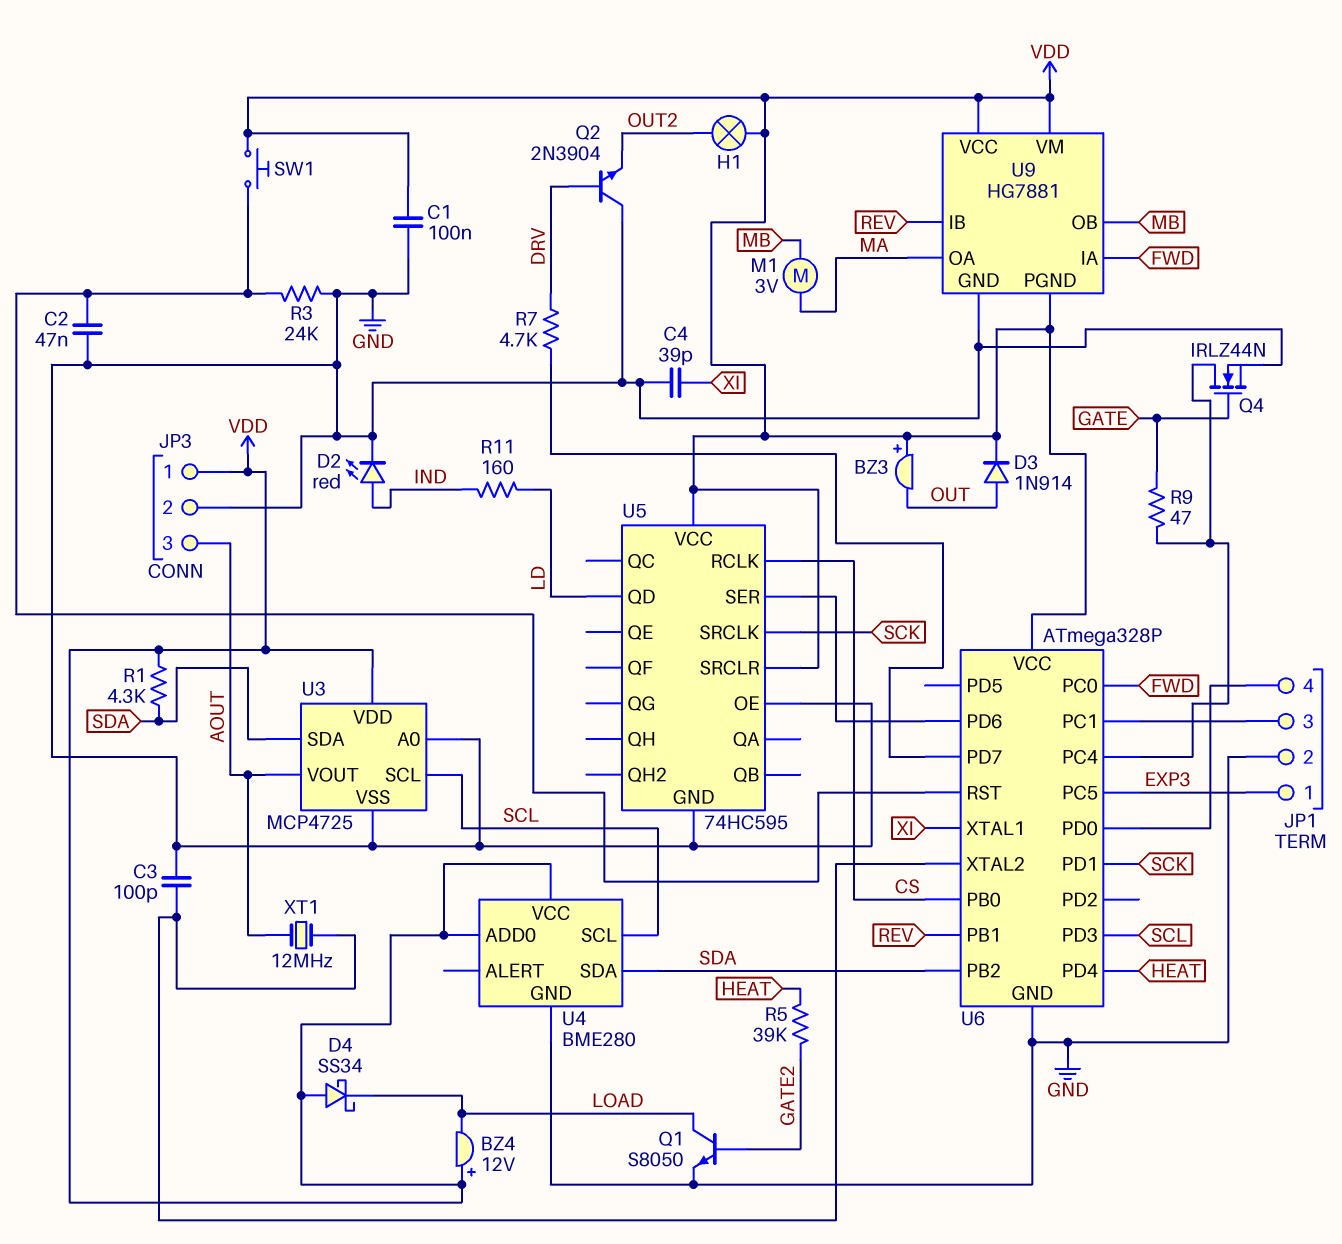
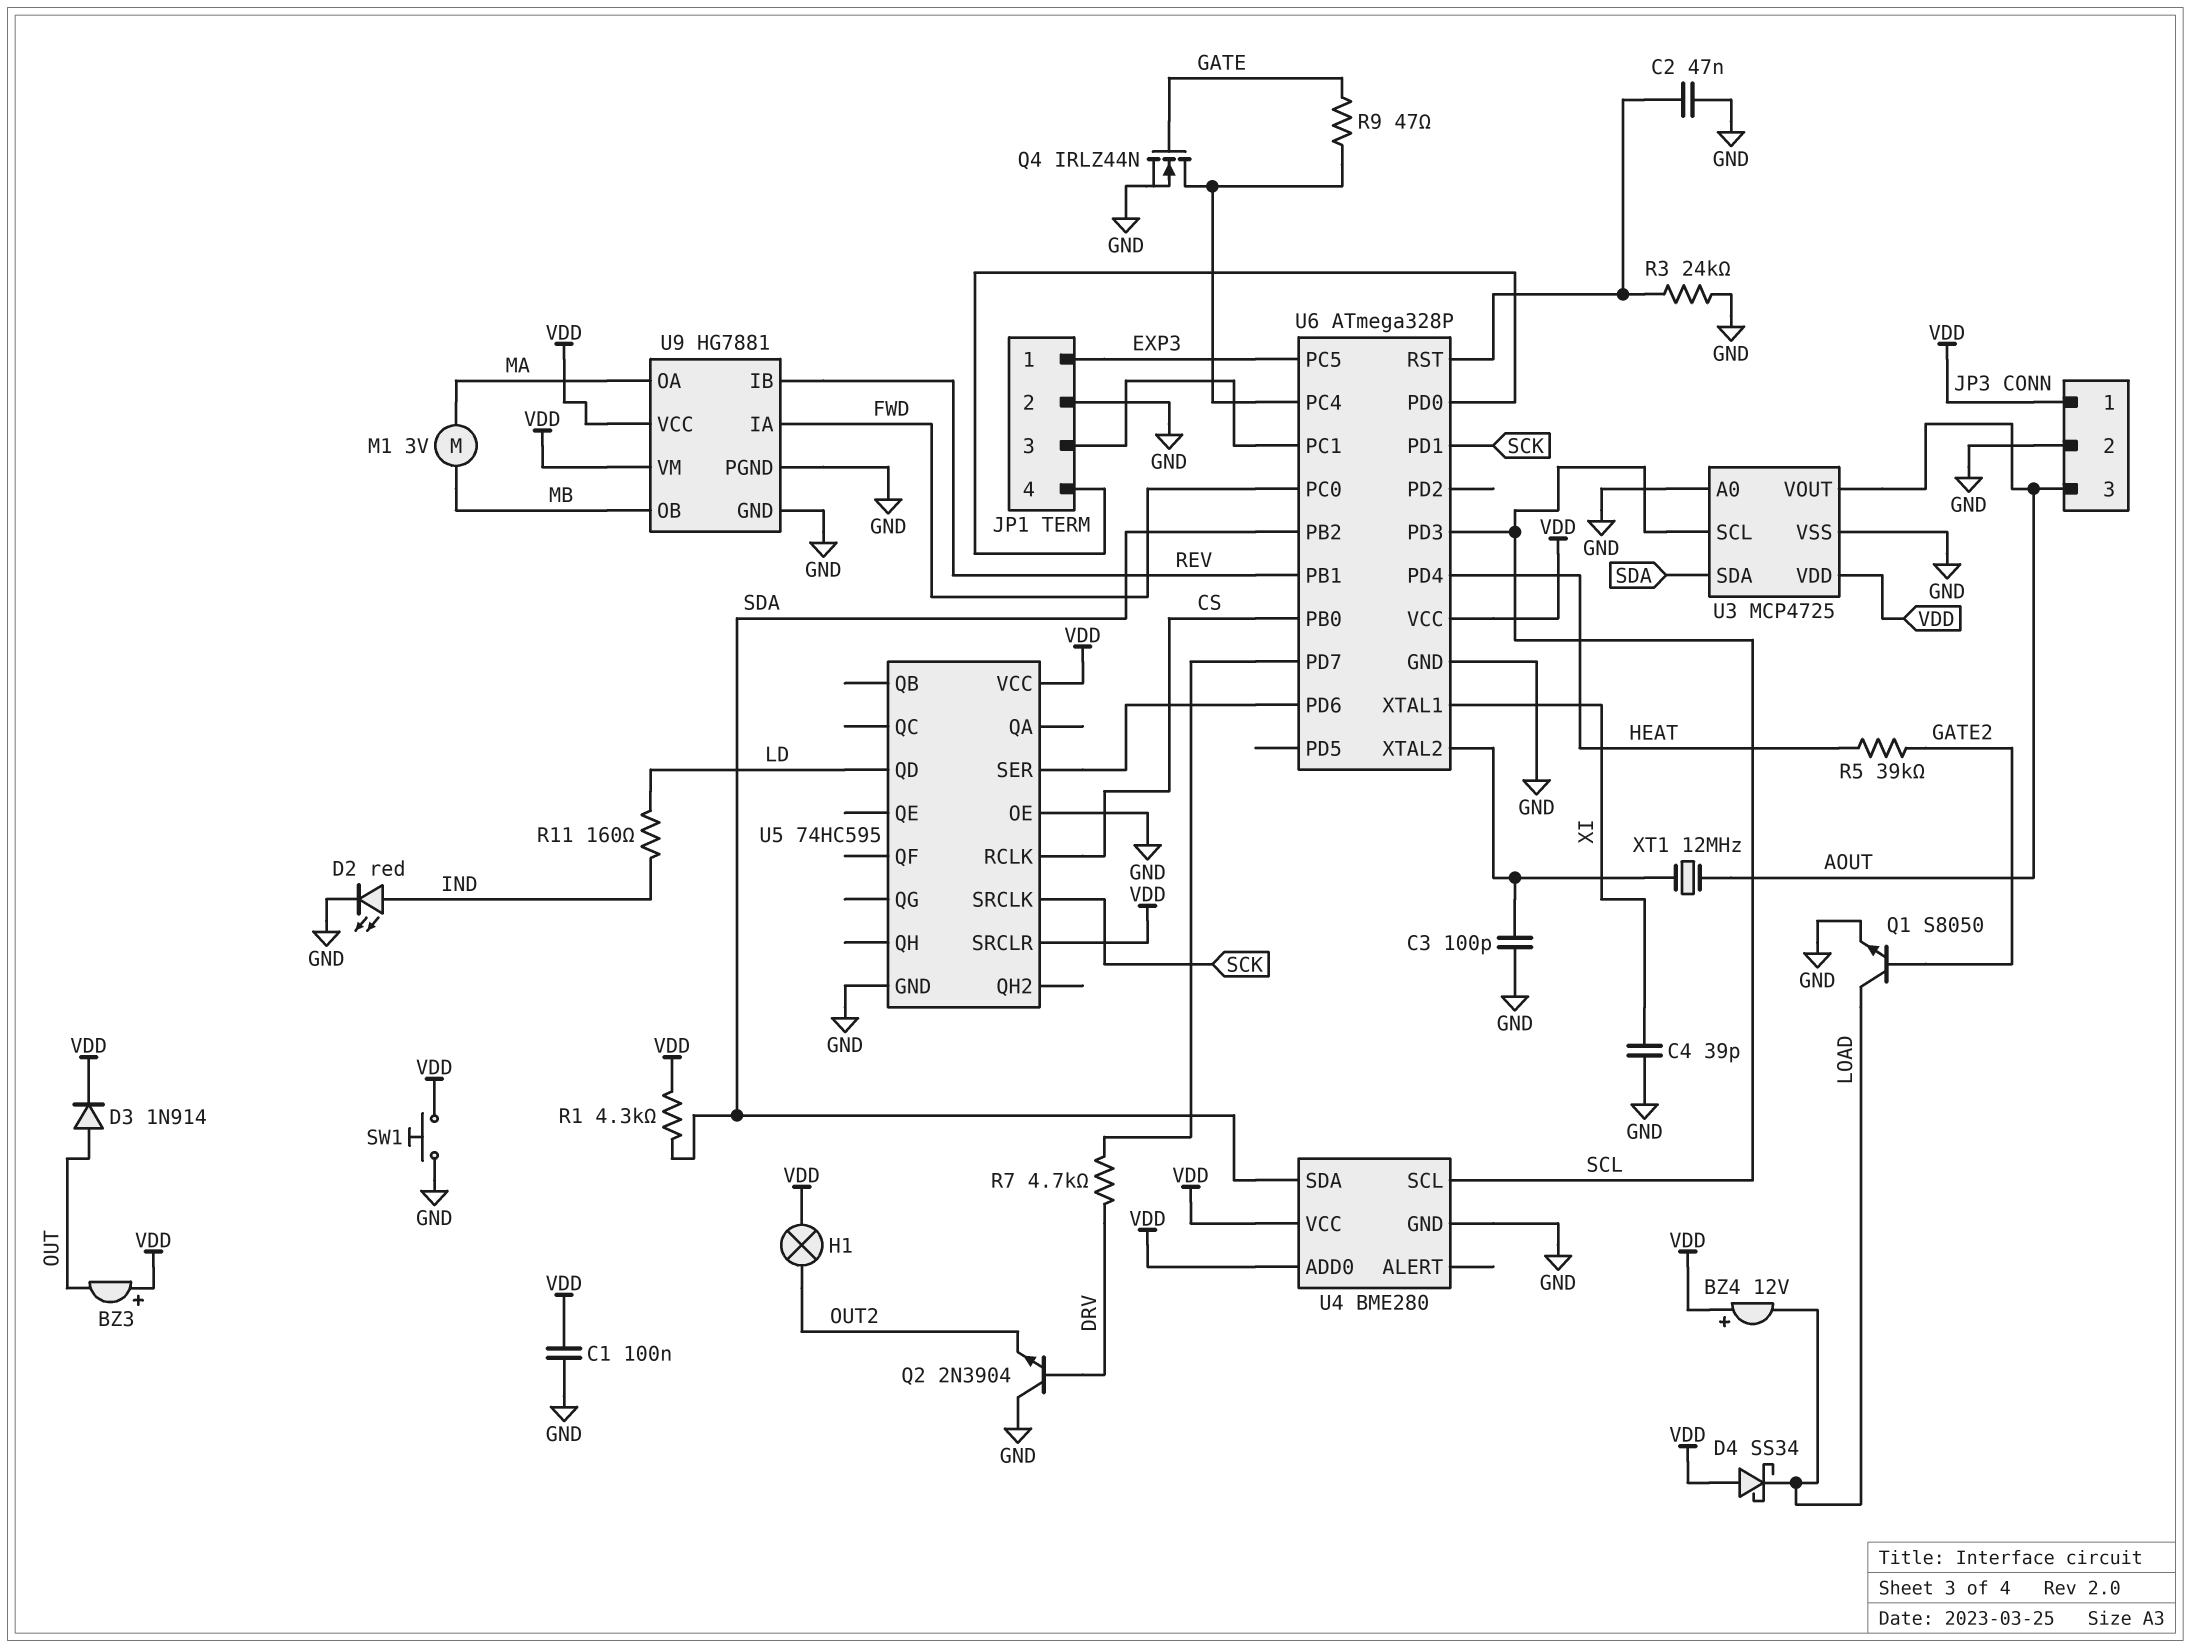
SW1: button (U6/RST, VDD) -> button (GND, VDD)
U9 pin PGND: VDD -> GND

